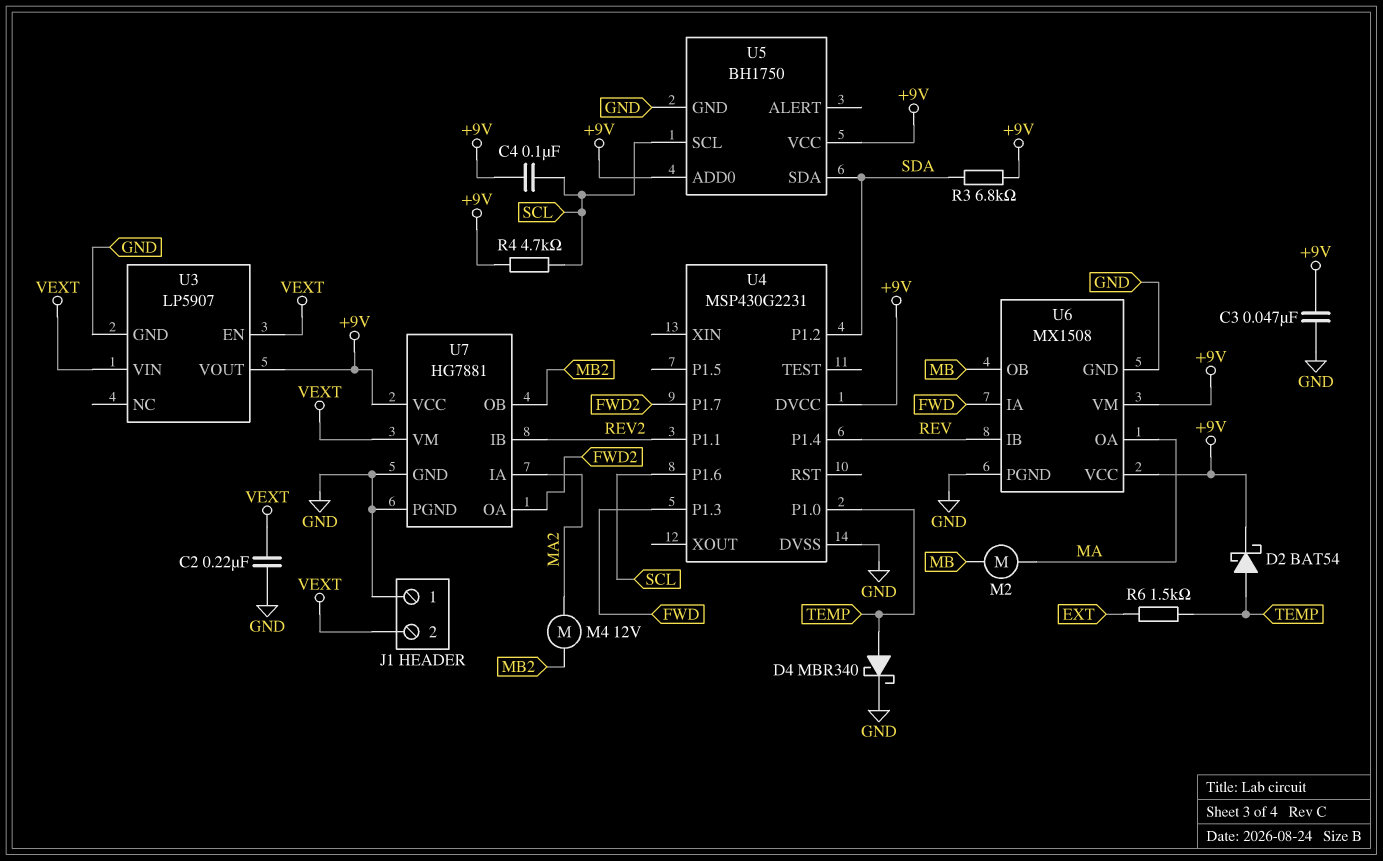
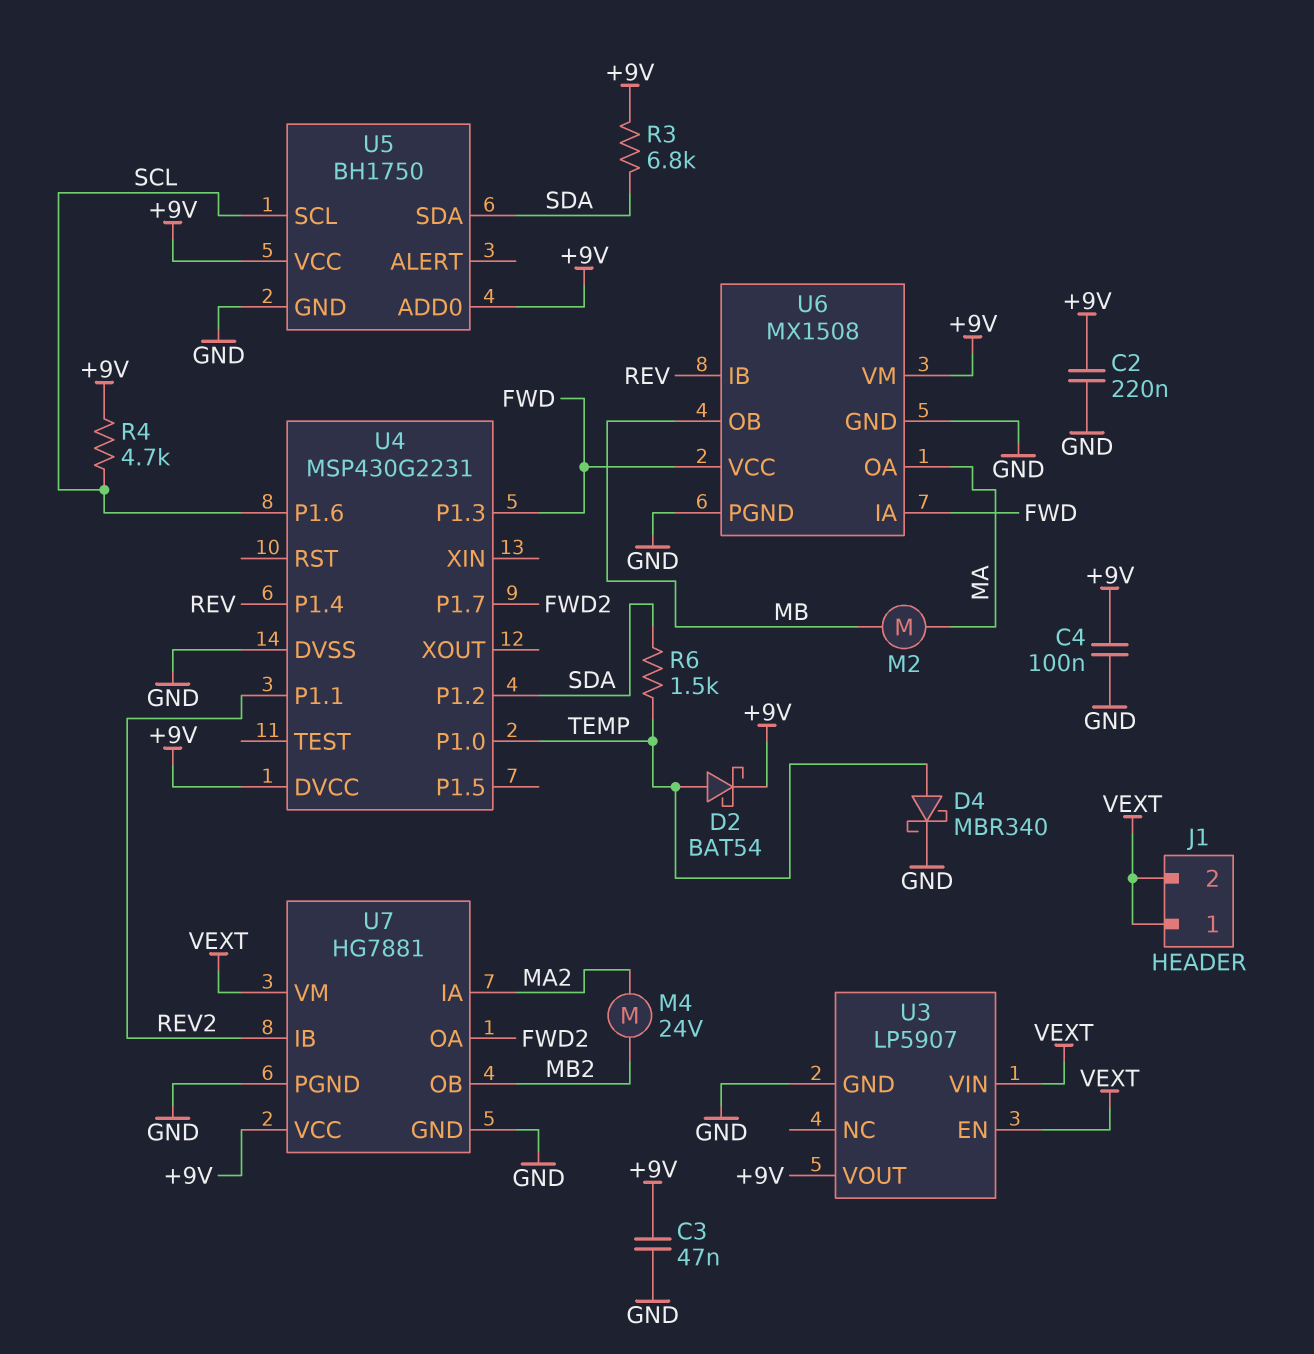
C2: 220nF (GND, VEXT) -> 220nF (+9V, GND)
C4: 100nF (+9V, SCL) -> 100nF (+9V, GND)
J1 pin 1: GND -> VEXT
M4: motor 12V (MA2, MB2) -> motor 24V (MA2, MB2)
R6: 1.5k (EXT, TEMP) -> 1.5k (SDA, TEMP)
U6 pin VCC: +9V -> FWD

